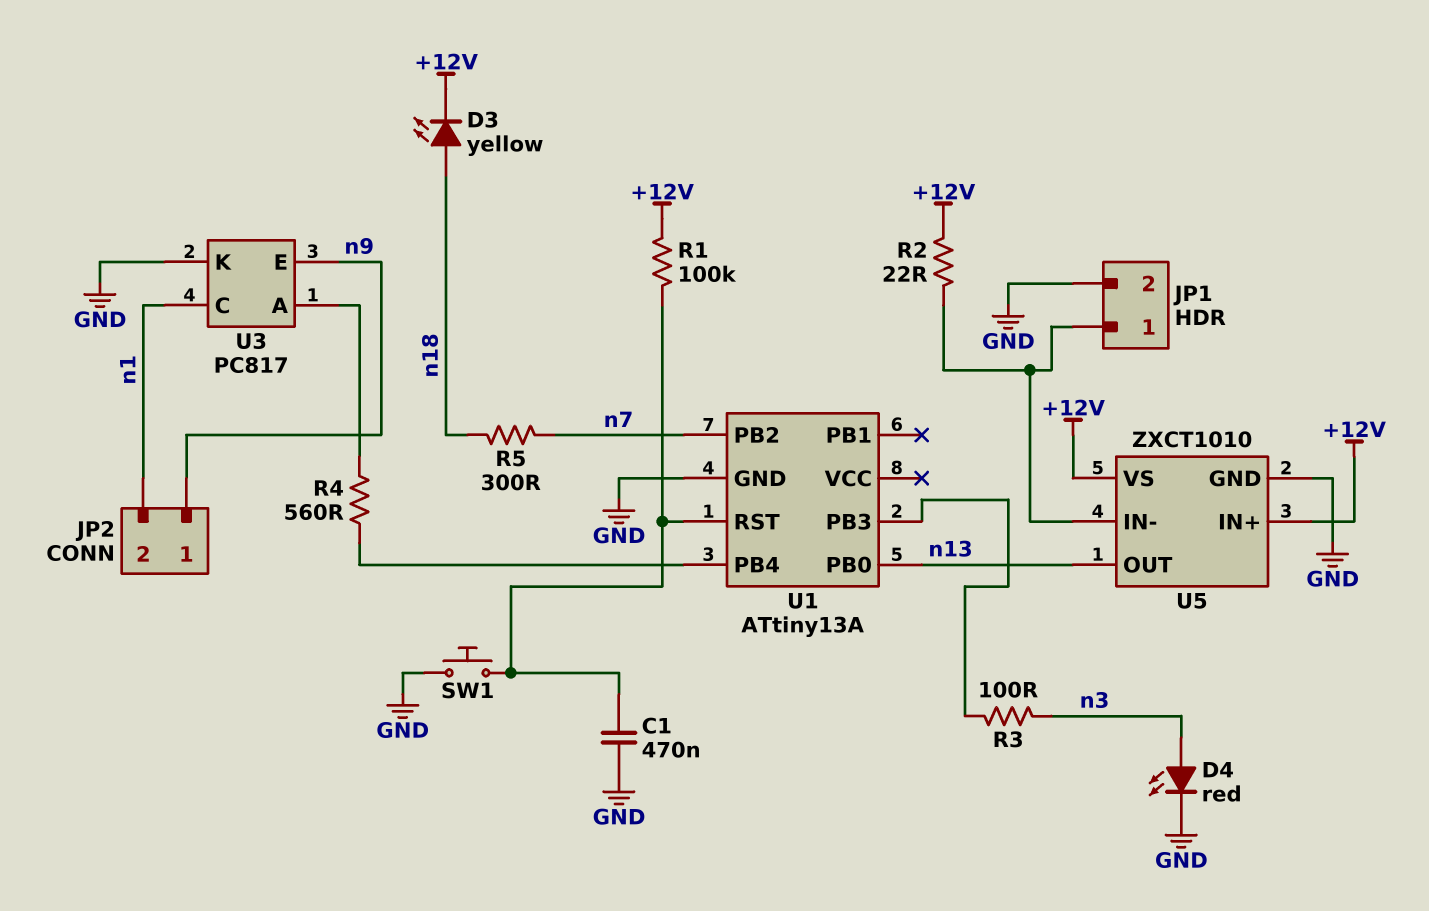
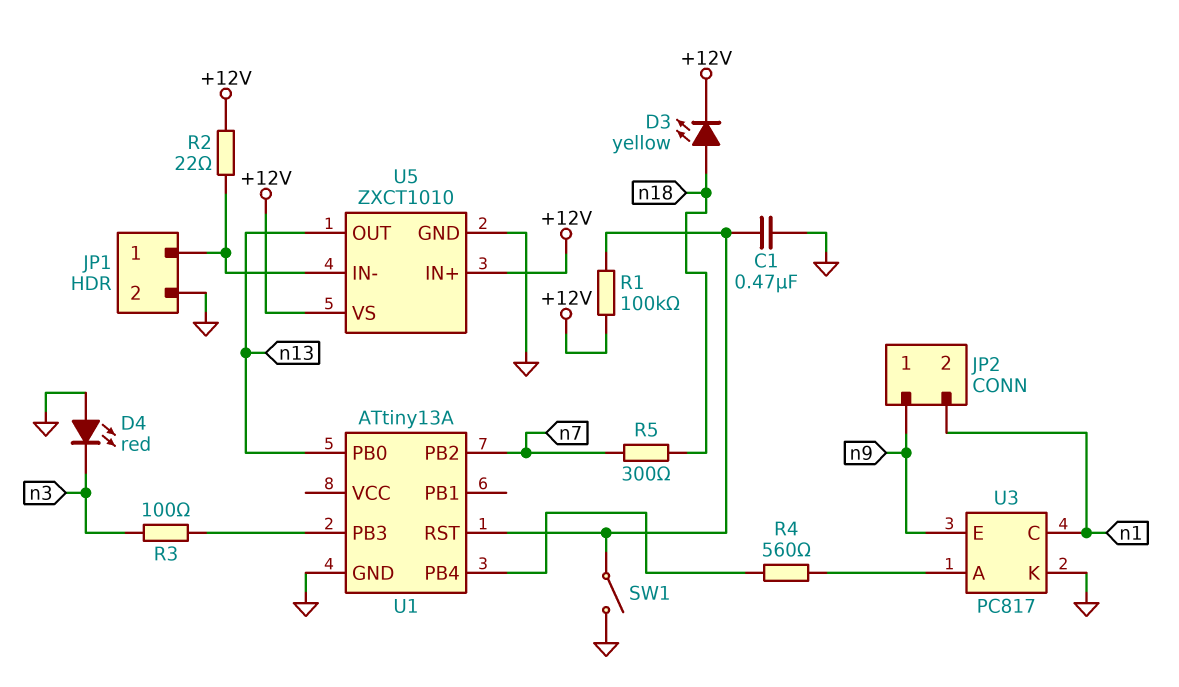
D4: LED red (A n3, K GND) -> LED red (A GND, K n3)
SW1: button (GND, U1/RST) -> switch (GND, U1/RST)

